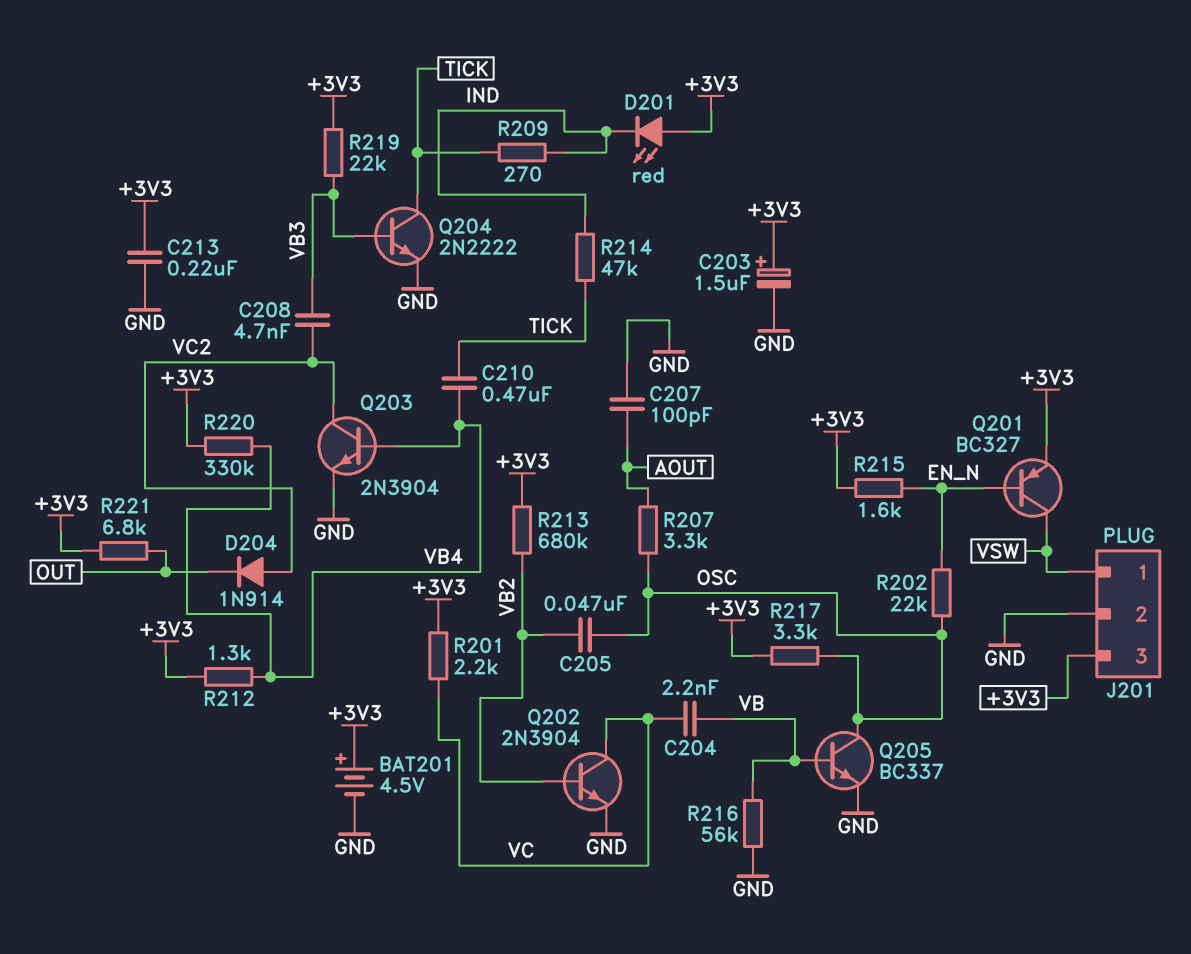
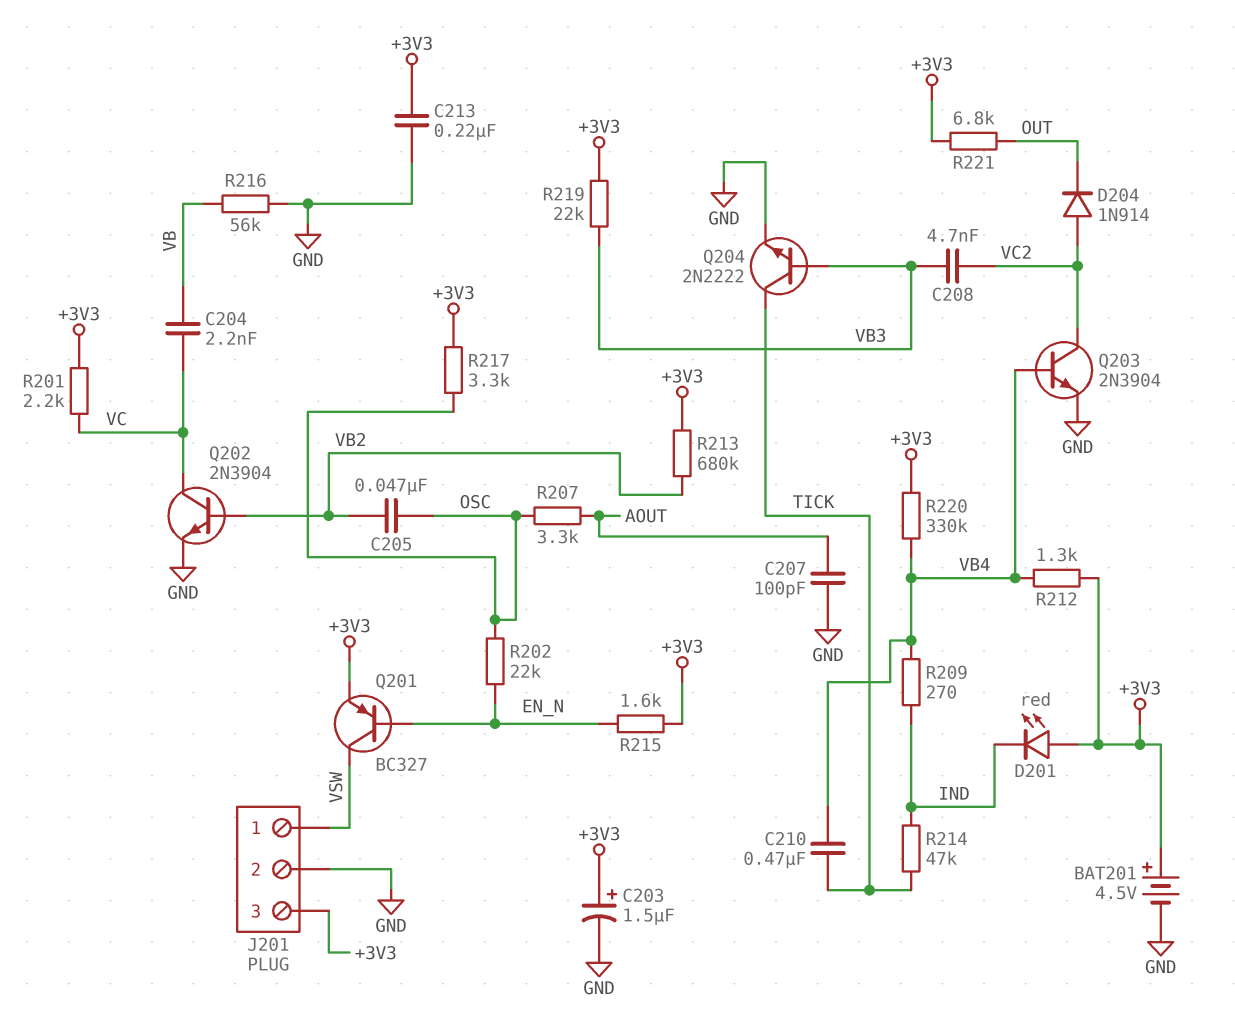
Q205: NPN BC337 (B VB, C OSC, E GND) -> none
R209: 270 (IND, TICK) -> 270 (IND, VB4)

